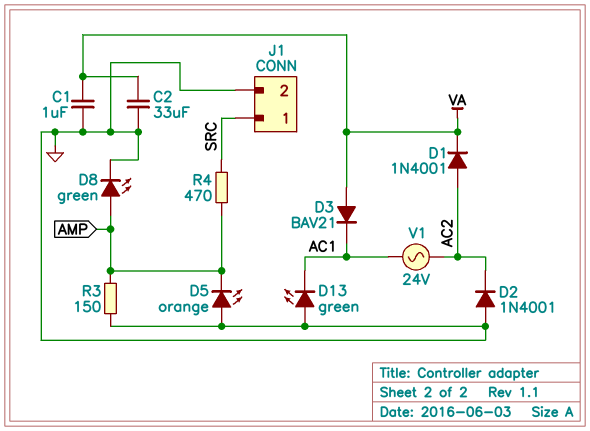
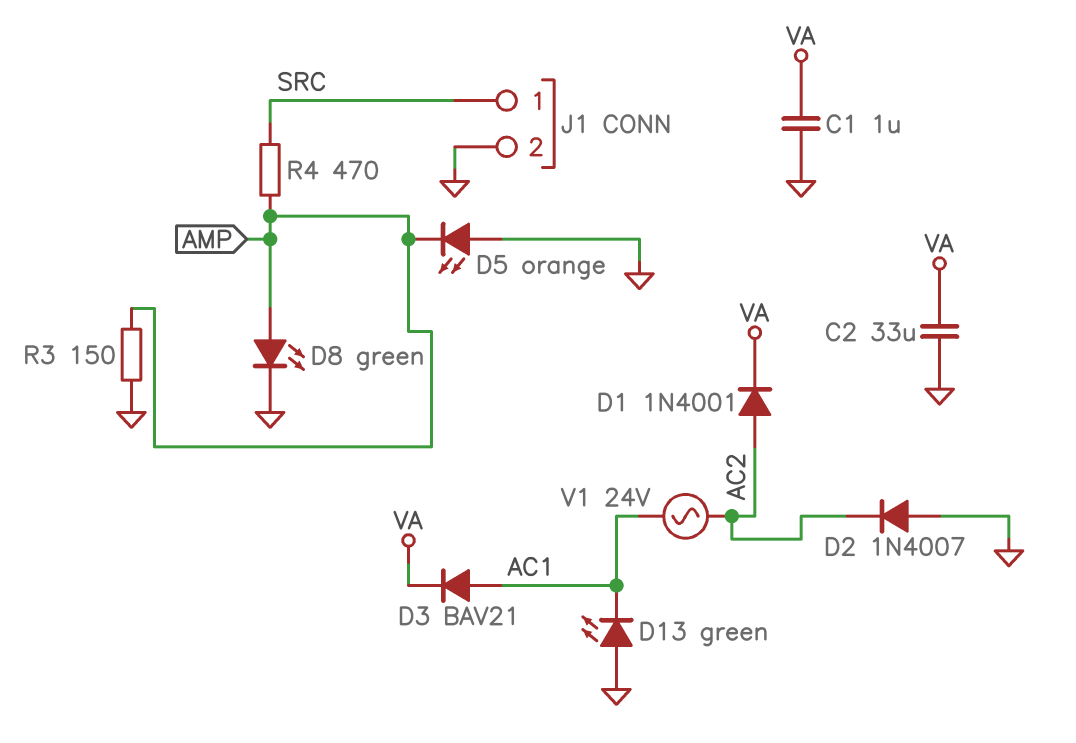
D2: diode 1N4001 (A GND, K AC2) -> diode 1N4007 (A GND, K AC2)
D3: diode BAV21 (A VA, K AC1) -> diode BAV21 (A AC1, K VA)

